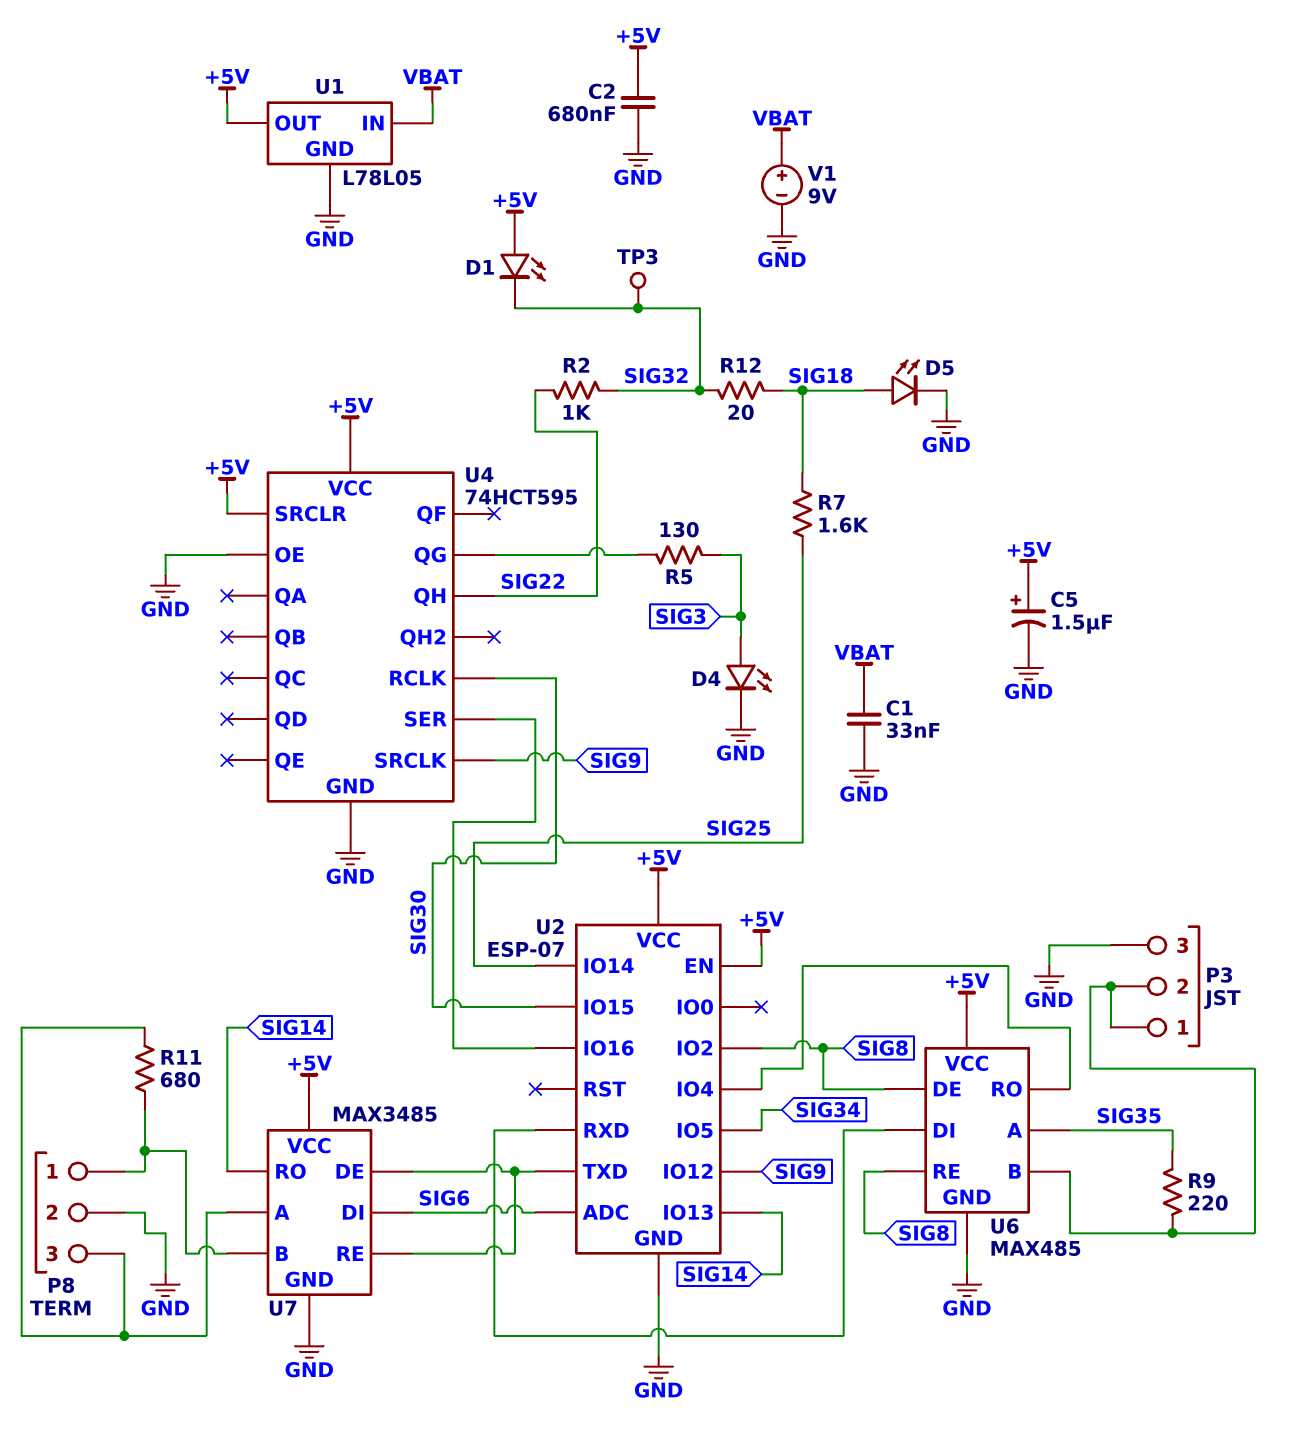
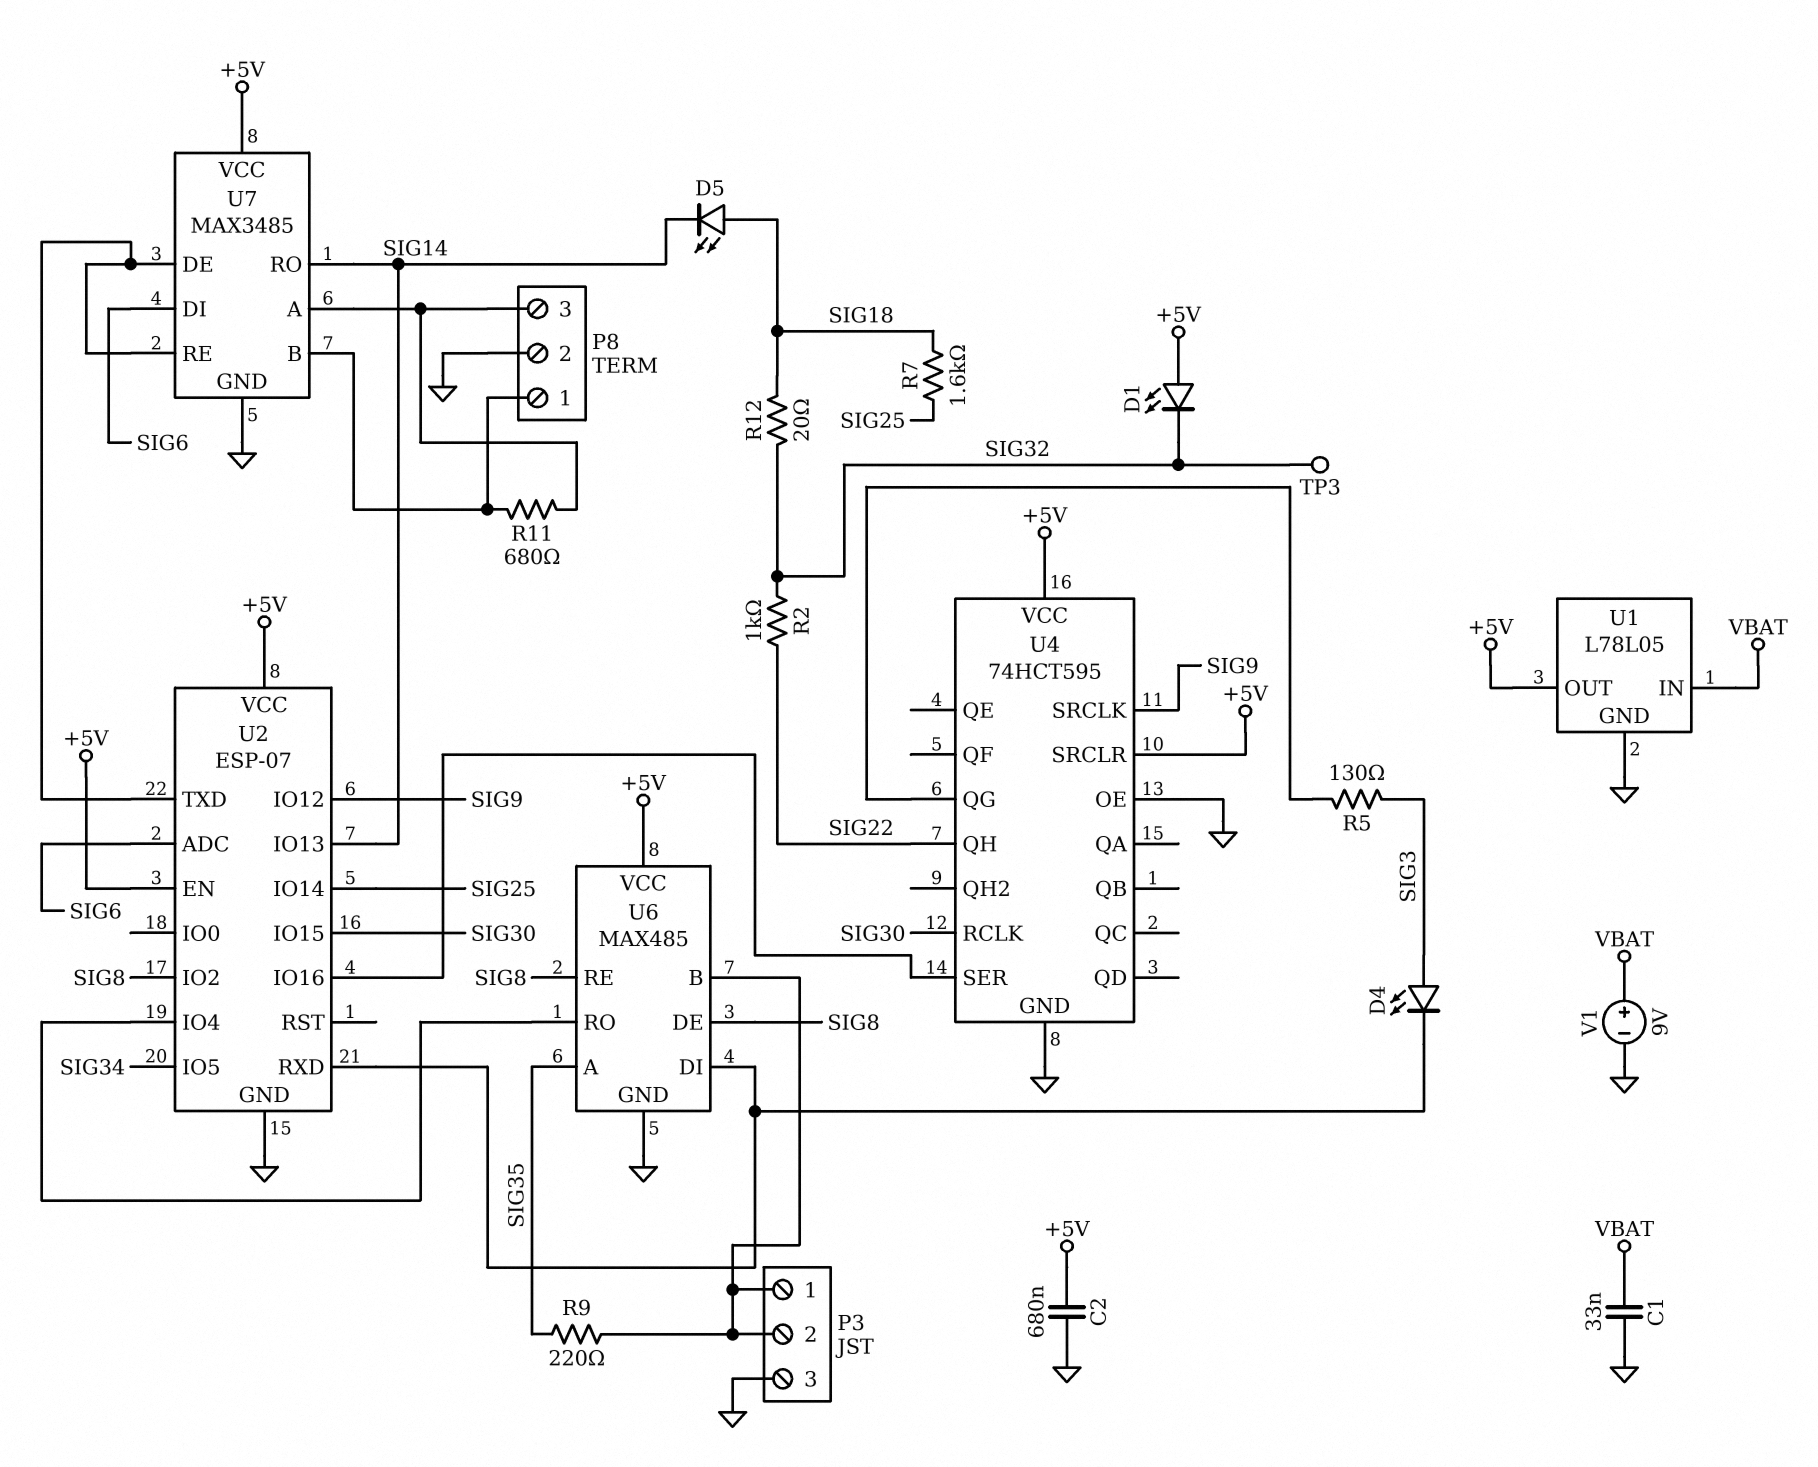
C5: 1.5uF (plus +5V, minus GND) -> none
D4: LED (A SIG3, K GND) -> LED (A SIG3, K U2/RXD)
D5: LED (A SIG18, K GND) -> LED (A SIG18, K SIG14)

